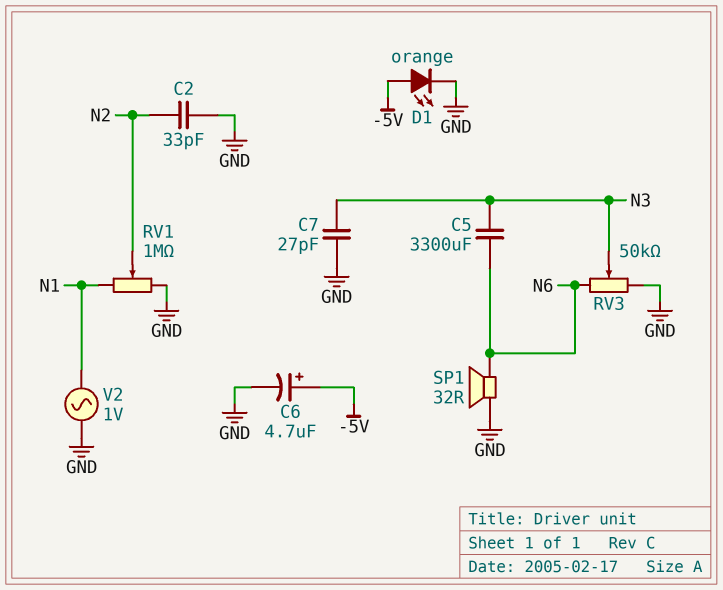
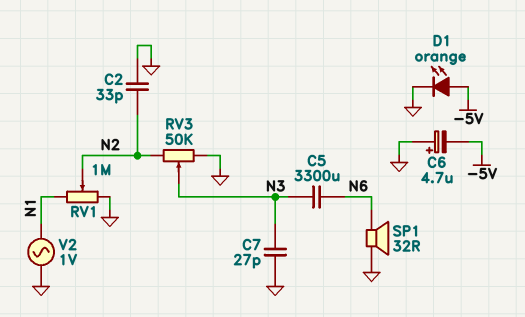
C6: 4.7uF (plus -5V, minus GND) -> 4.7uF (plus GND, minus -5V)
RV3: 50k (GND, N6, wiper N3) -> 50k (GND, N2, wiper N3)

